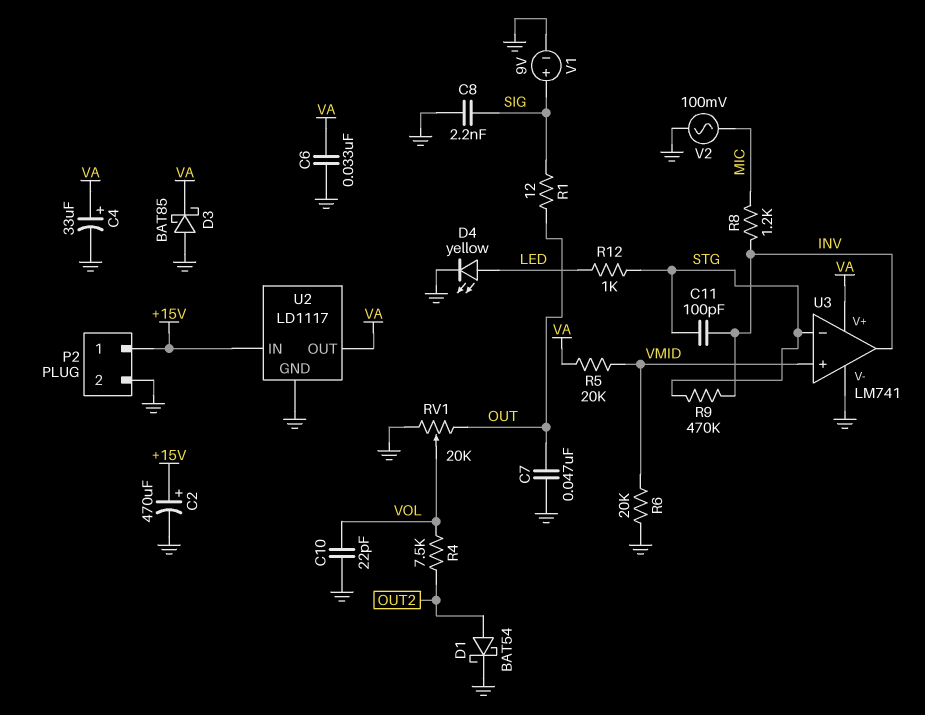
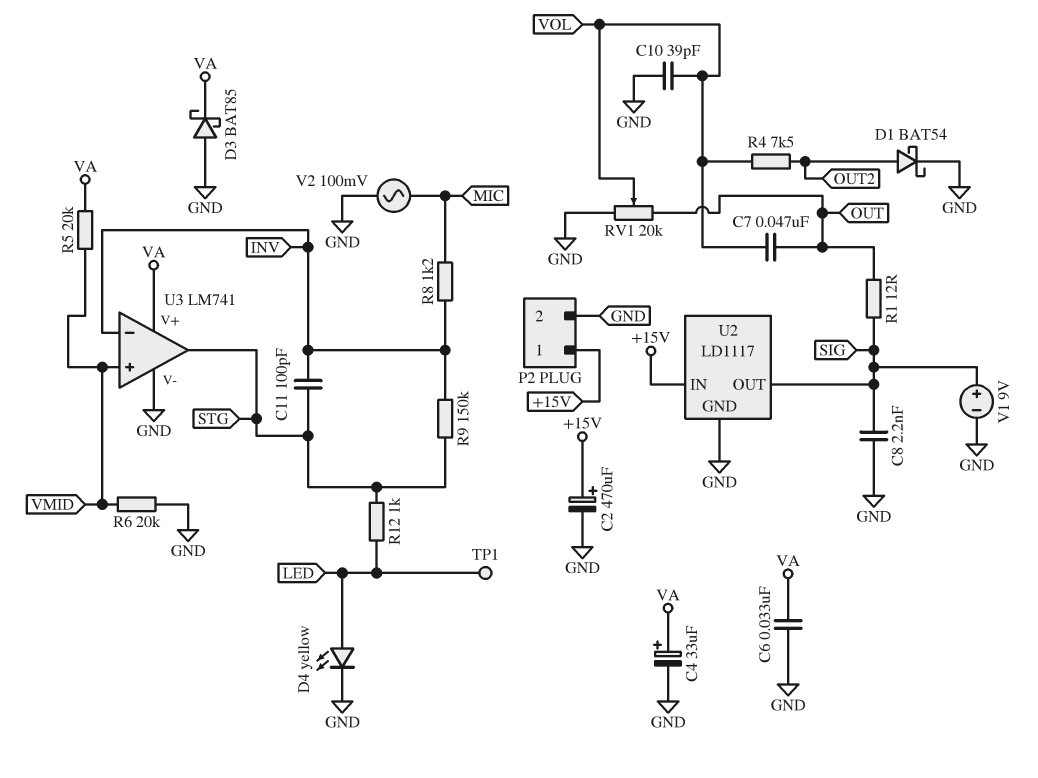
C7: 47nF (GND, OUT) -> 47nF (OUT, VOL)
C10: 22pF (GND, VOL) -> 39pF (GND, VOL)
R9: 470k (INV, STG) -> 150k (INV, STG)
TP1: none -> test point (LED)
U2 pin OUT: VA -> SIG
U3 pin in-: STG -> INV
U3 pin out: INV -> STG

